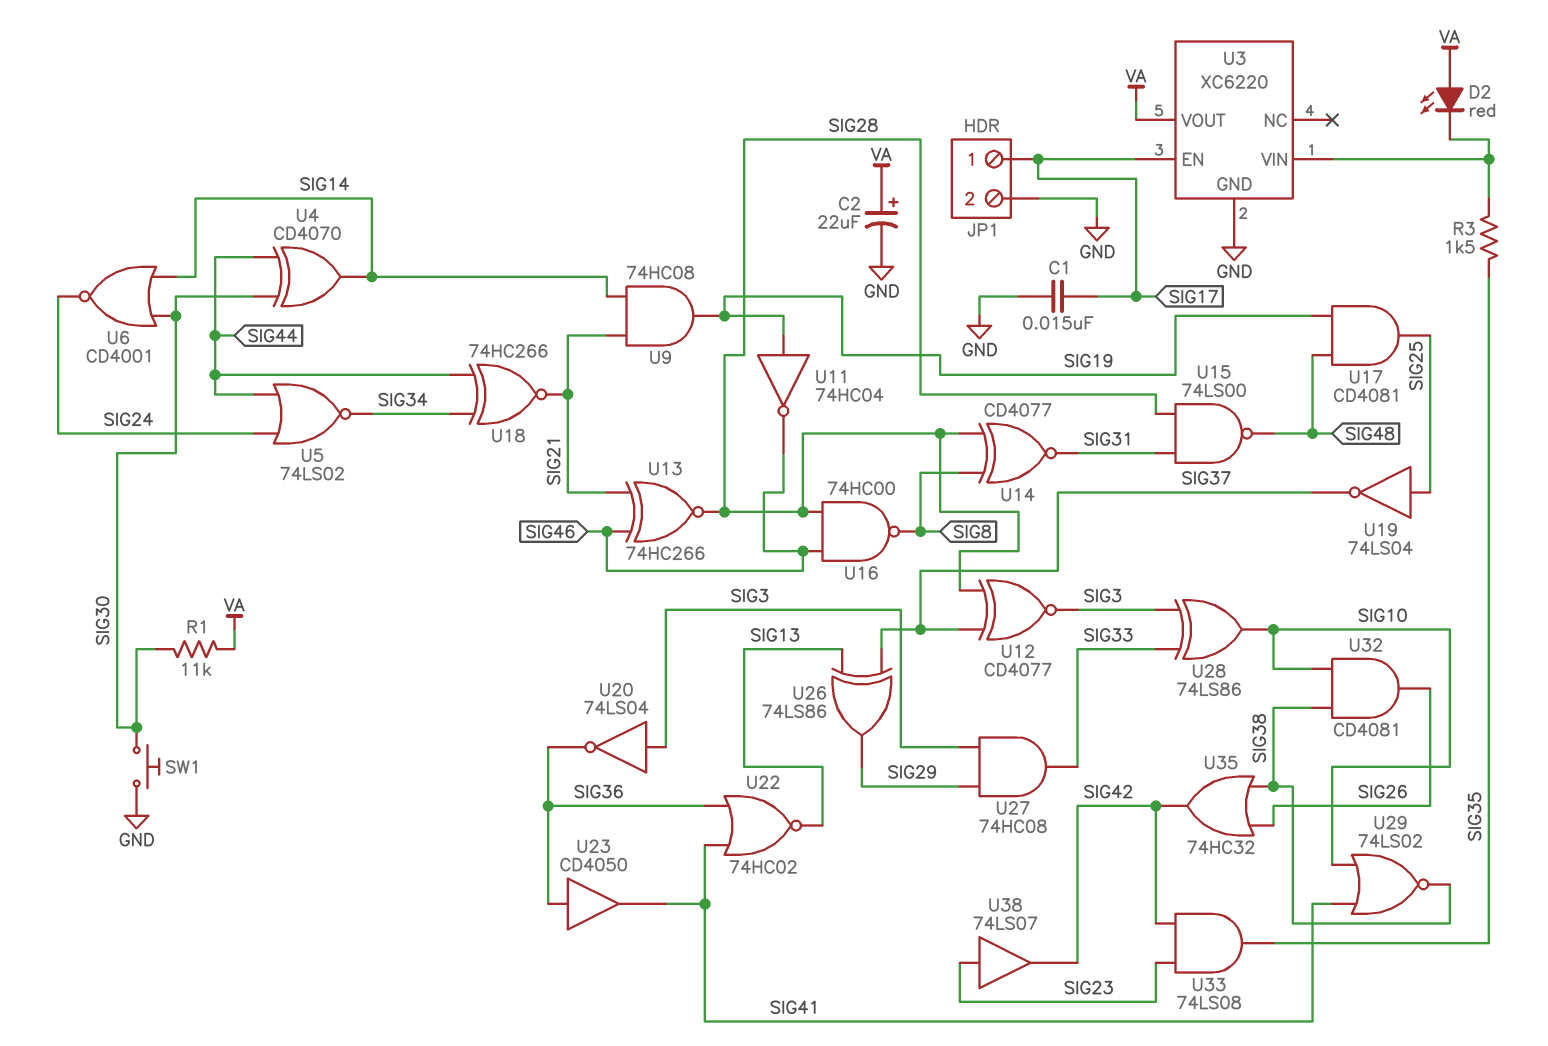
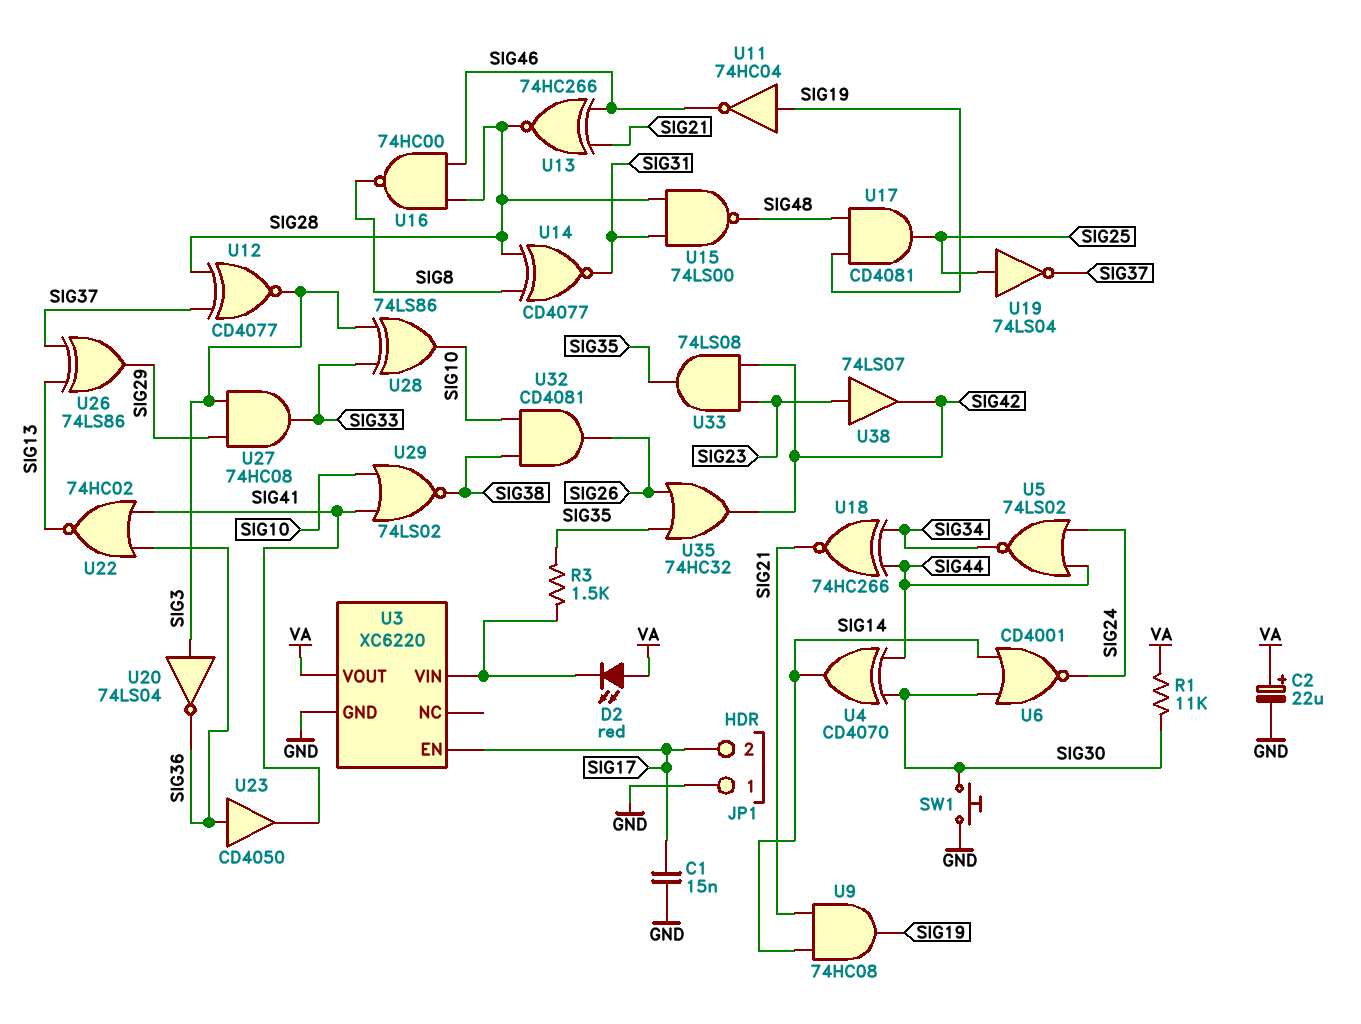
JP1 pin 1: SIG17 -> GND
JP1 pin 2: GND -> SIG17
U35: OR 74HC32 (in SIG26, in SIG38, out SIG42) -> OR 74HC32 (in SIG26, in SIG35, out SIG42)

